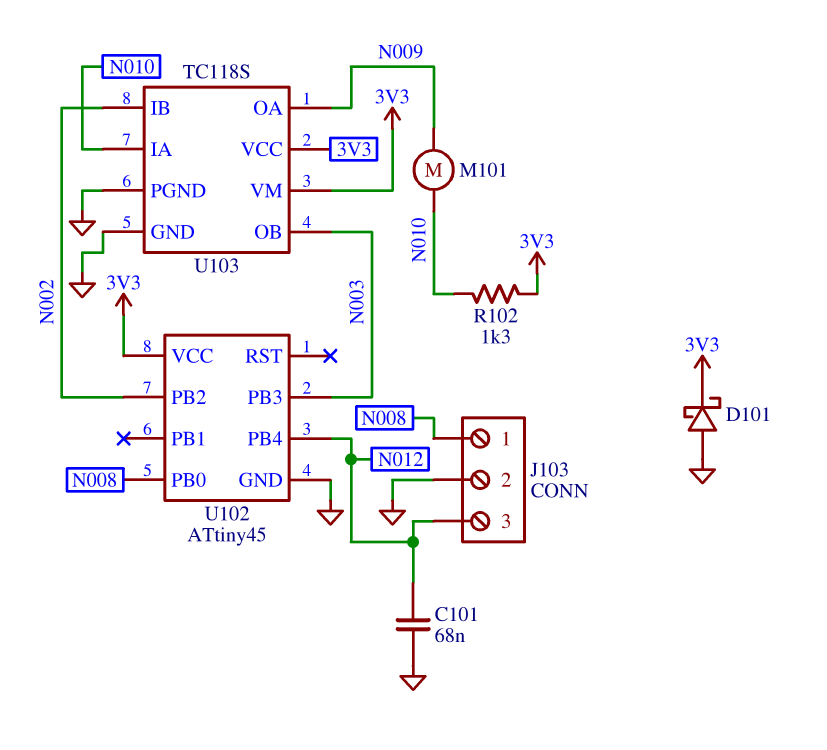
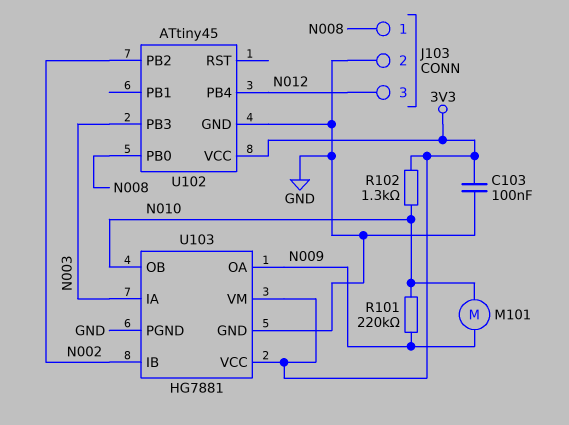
C101: 68nF (GND, N012) -> none
C103: none -> 100nF (3V3, GND)
D101: schottky (A GND, K 3V3) -> none
R101: none -> 220k (N009, N010)
U103: TC118S -> HG7881
U103 pin IA: N010 -> N003
U103 pin OB: N003 -> N010

